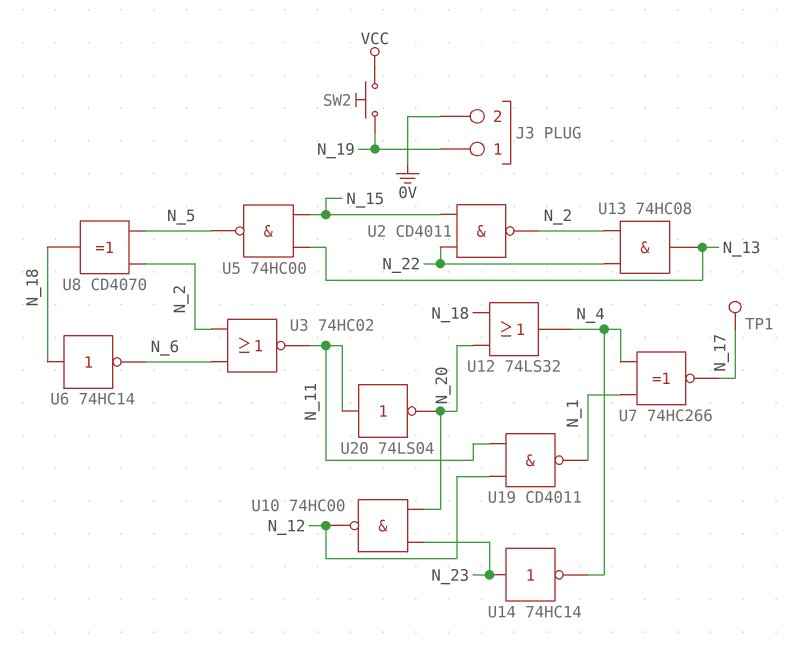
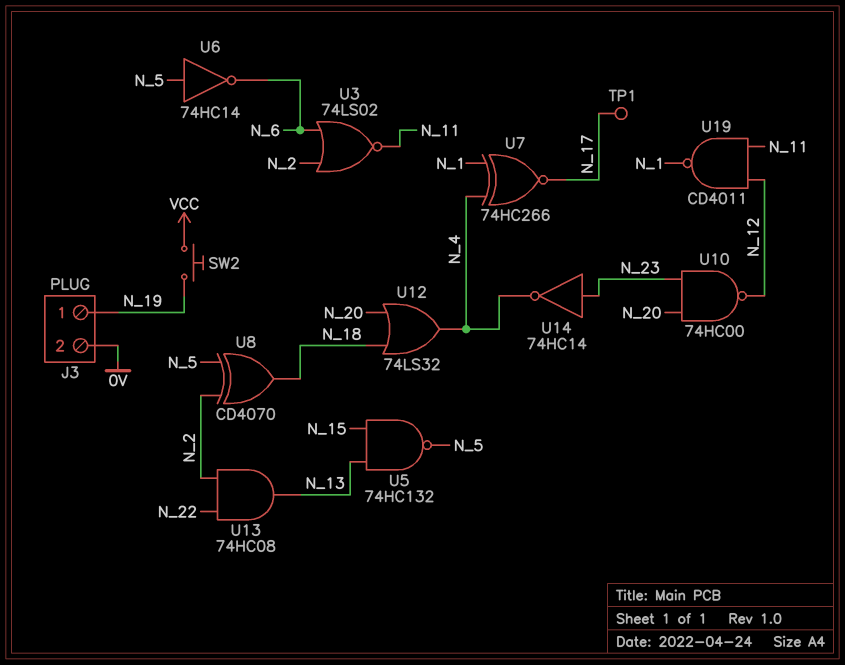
U2: NAND CD4011 (in N_15, in N_22, out N_2) -> none
U3: NOR 74HC02 (in N_2, in N_6, out N_11) -> NOR 74LS02 (in N_2, in N_6, out N_11)
U5: NAND 74HC00 (in N_13, in N_15, out N_5) -> NAND 74HC132 (in N_13, in N_15, out N_5)
U6: NOT 74HC14 (in N_18, out N_6) -> NOT 74HC14 (in N_5, out N_6)
U20: NOT 74LS04 (in N_11, out N_20) -> none

